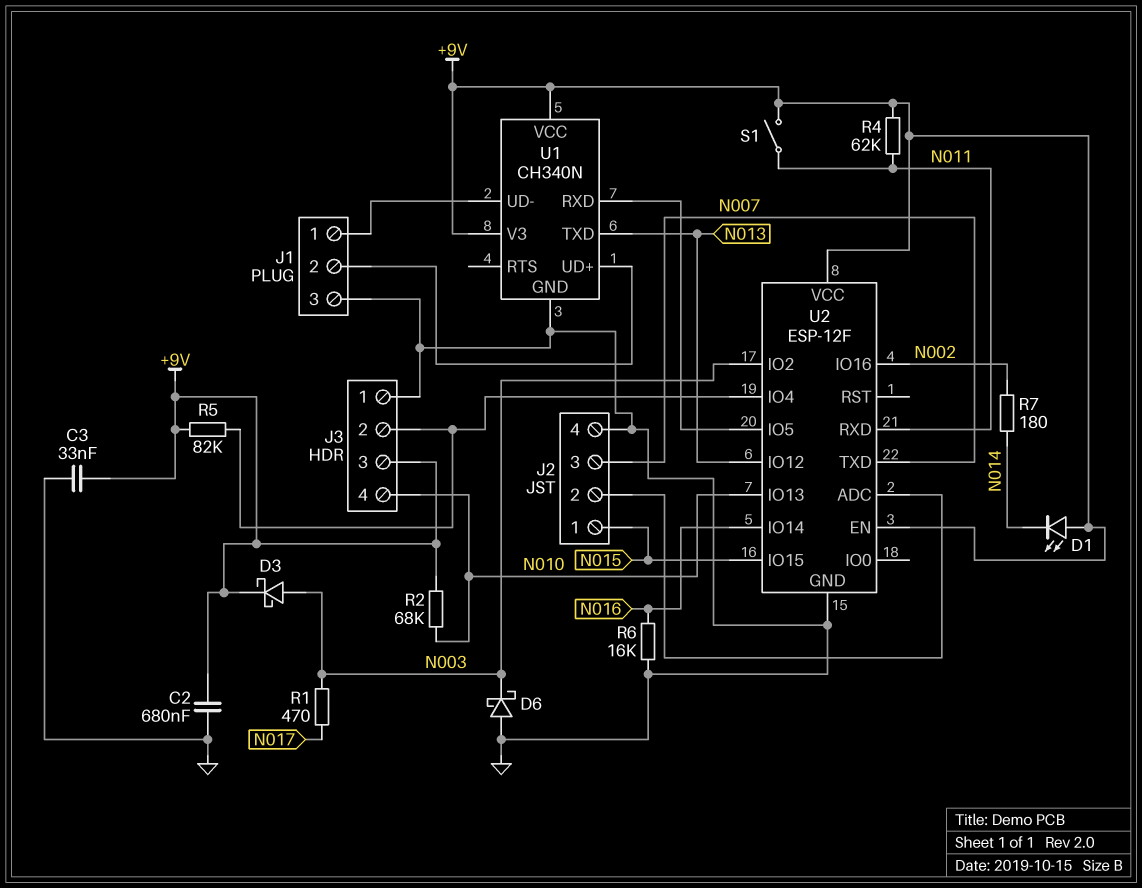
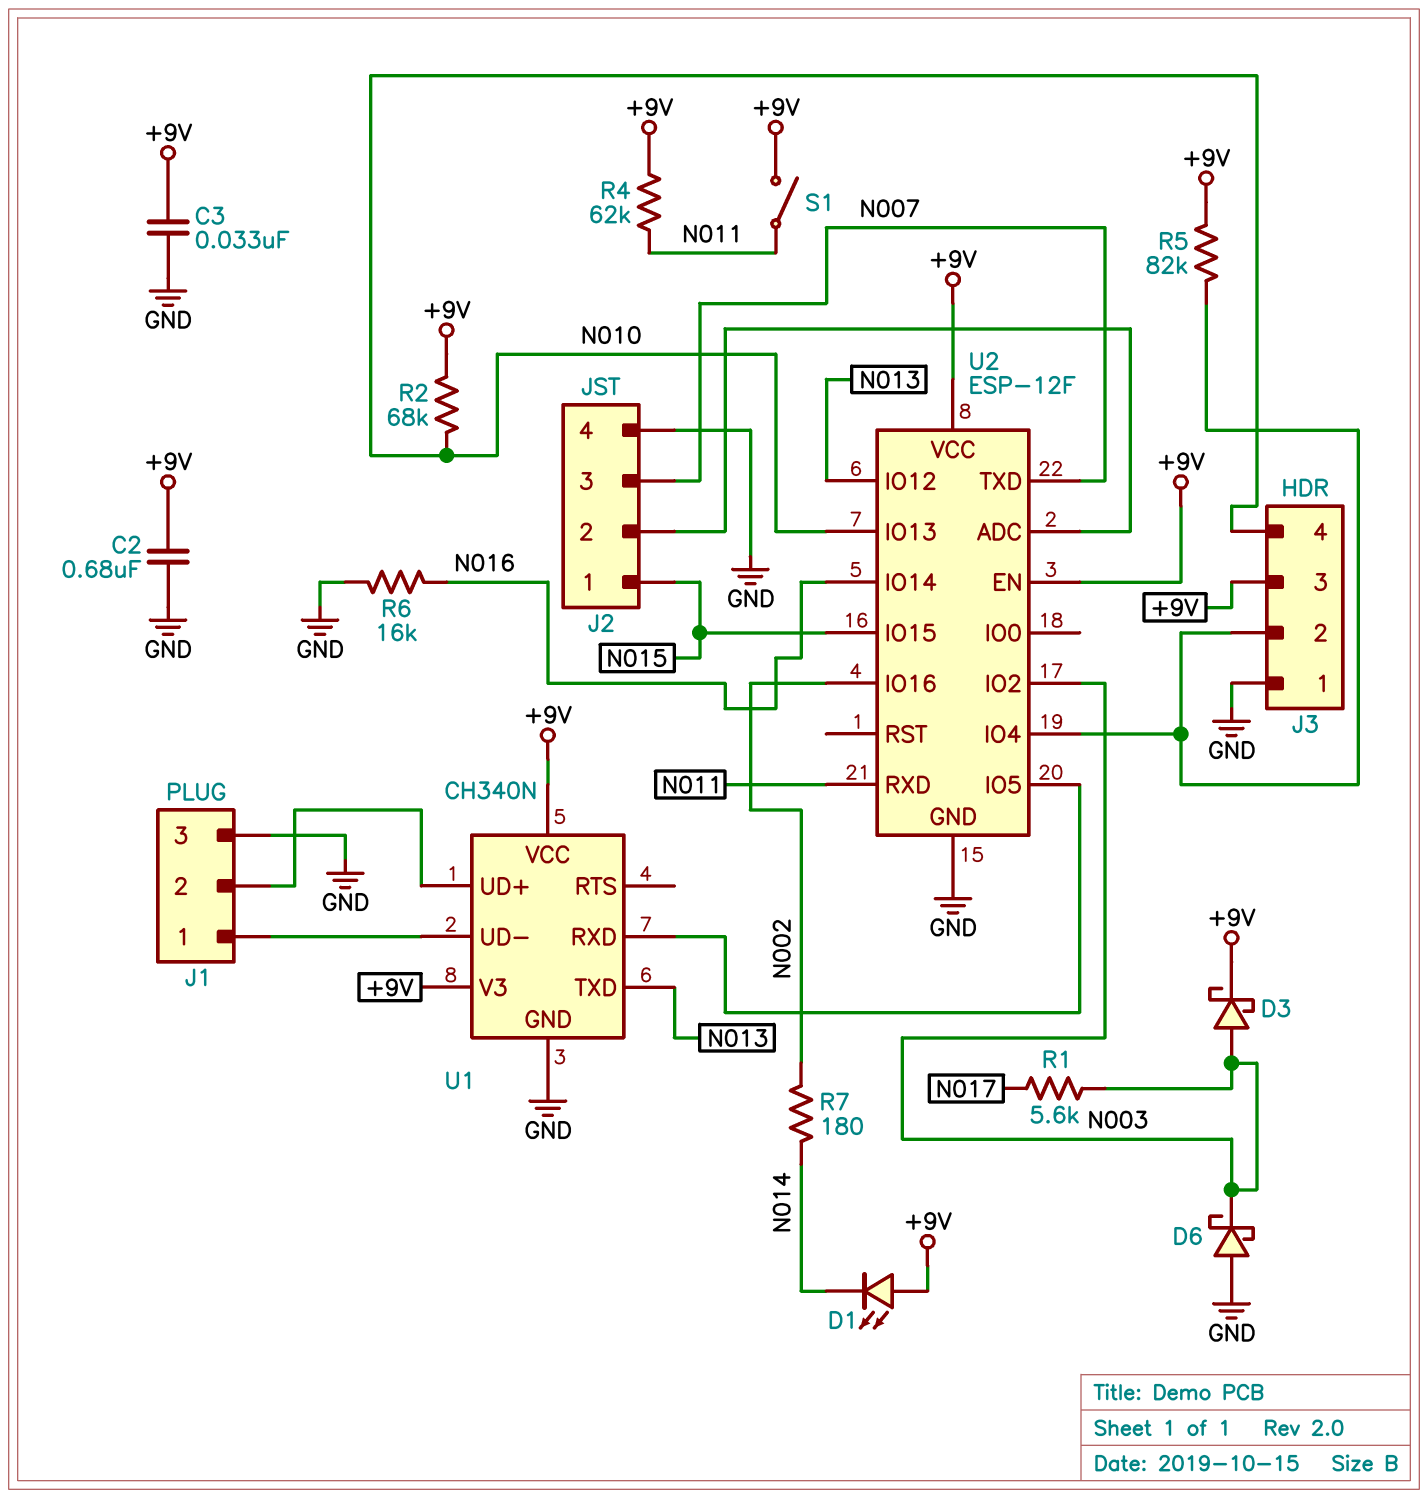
R1: 470 (N003, N017) -> 5.6k (N003, N017)

